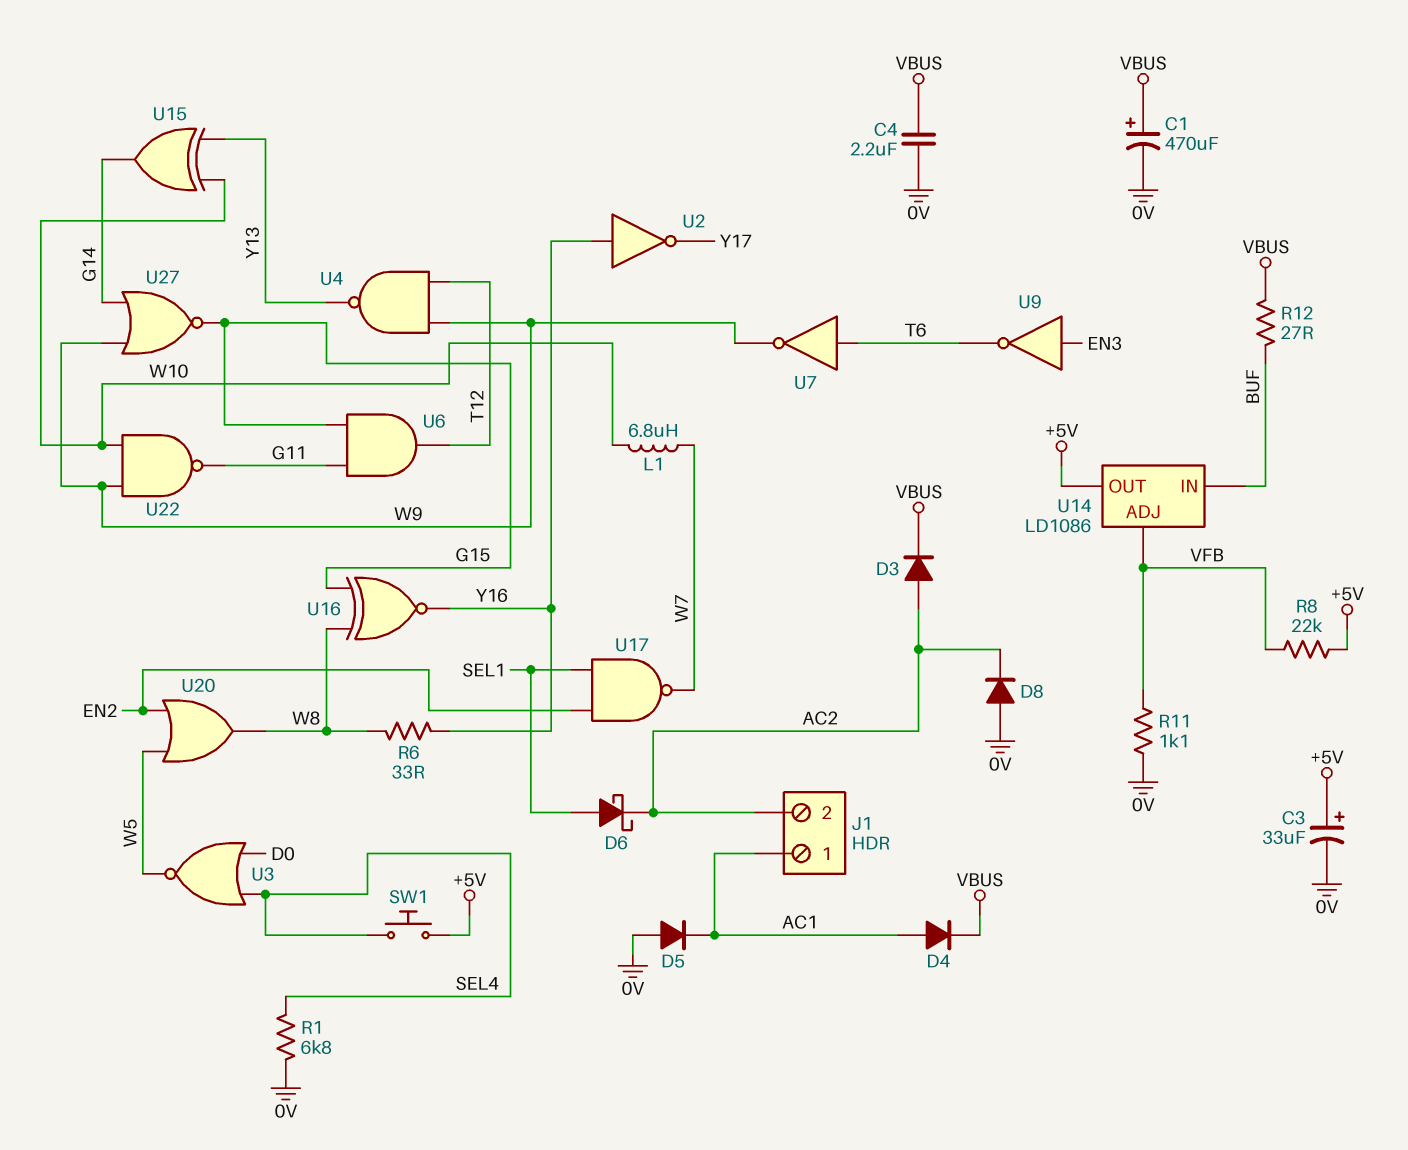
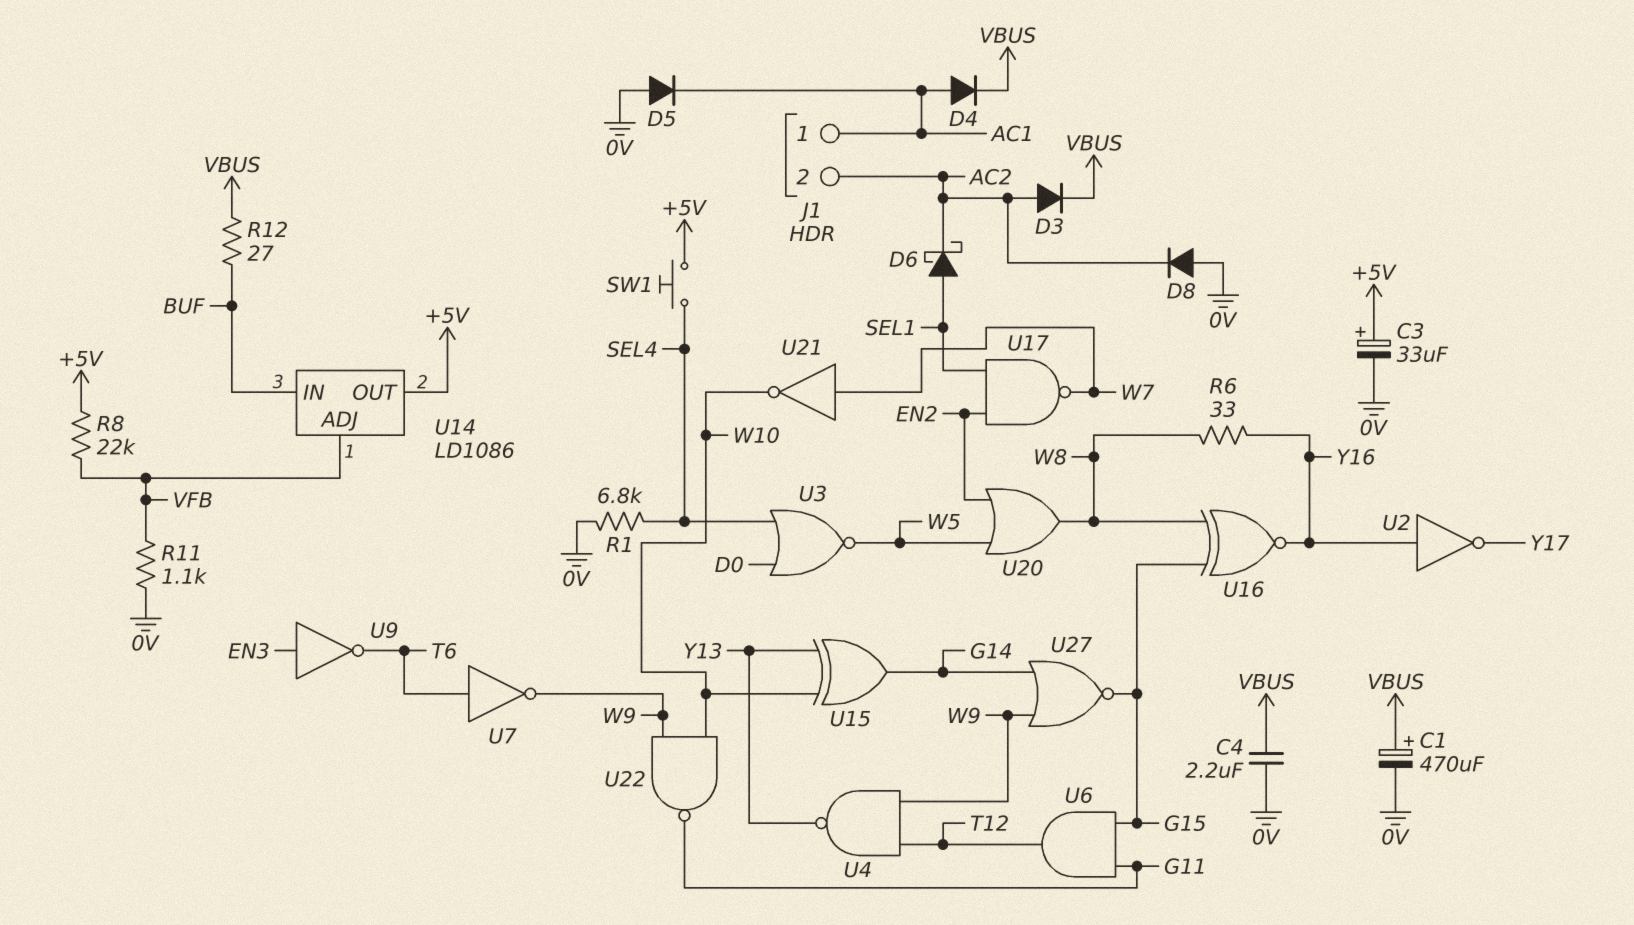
L1: 6.8uH (W7, W10) -> none
U21: none -> NOT (in W7, out W10)

